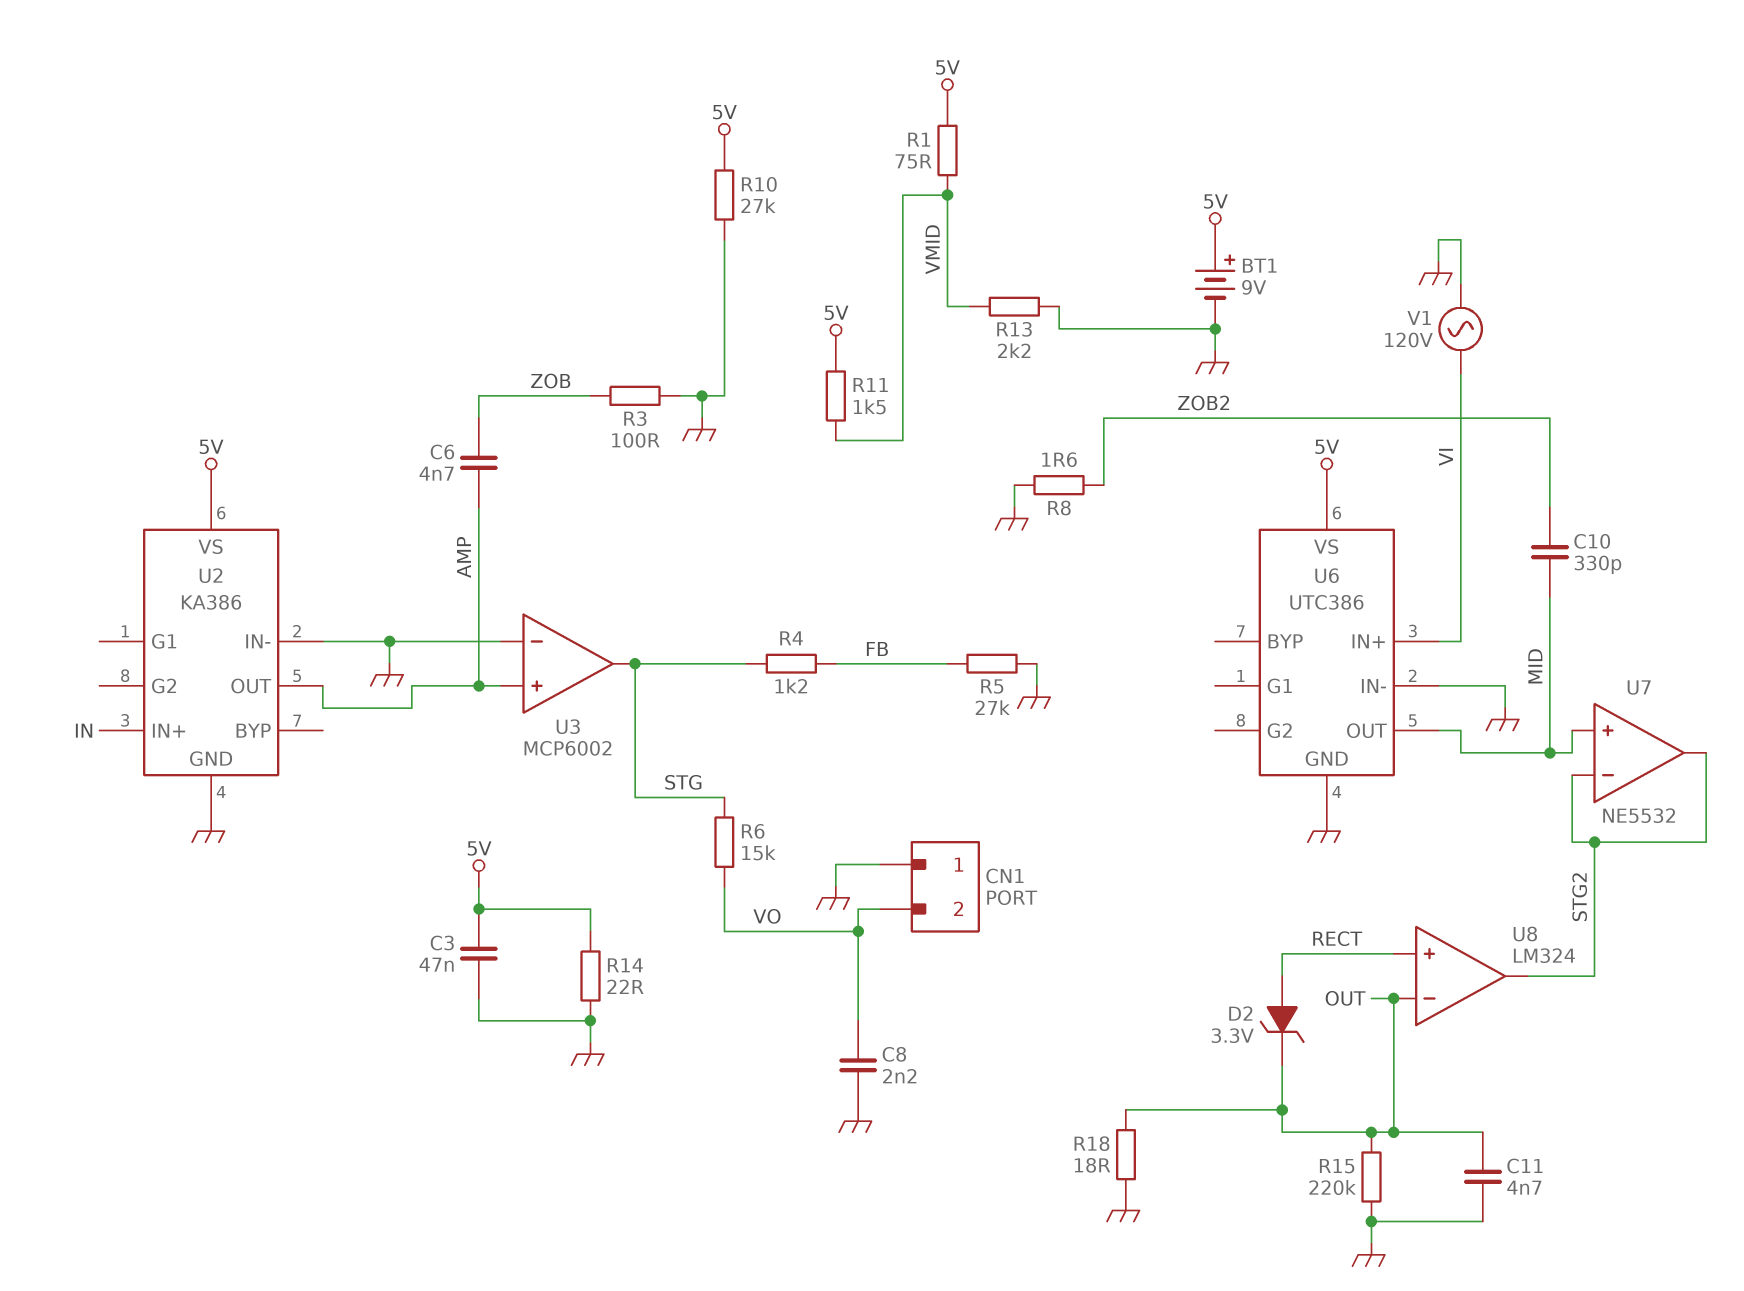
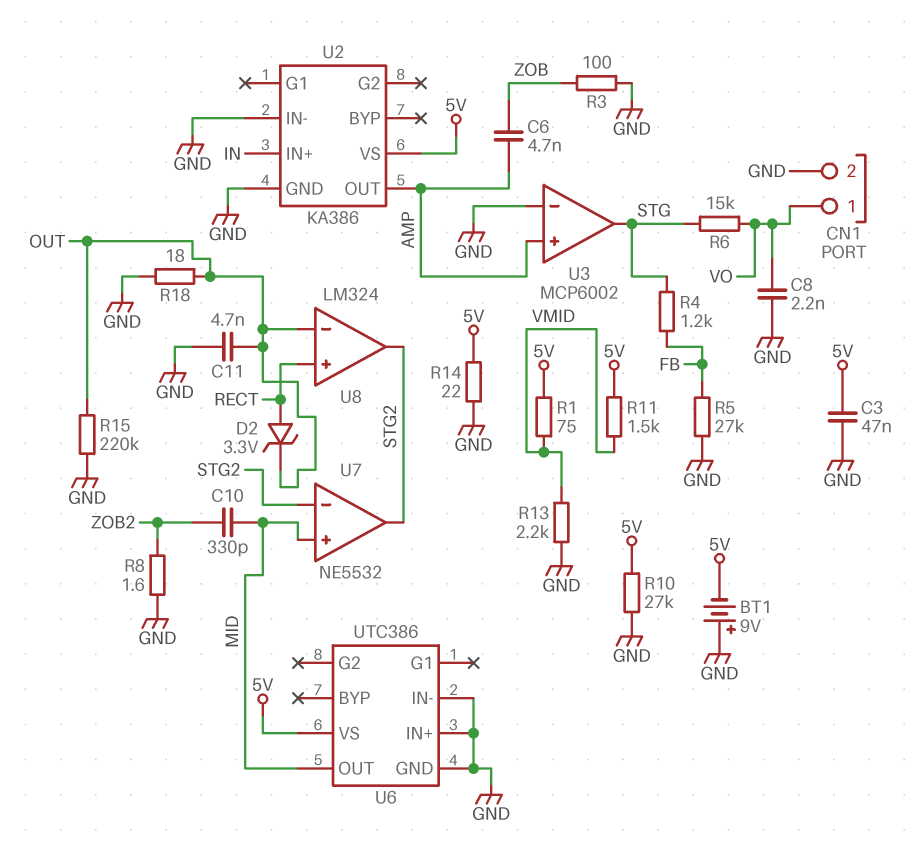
BT1: 9V (plus 5V, minus GND) -> 9V (plus GND, minus 5V)
CN1 pin 1: GND -> VO
CN1 pin 2: VO -> GND
U6 pin IN+: VI -> GND
V1: AC 120V (GND, VI) -> none

